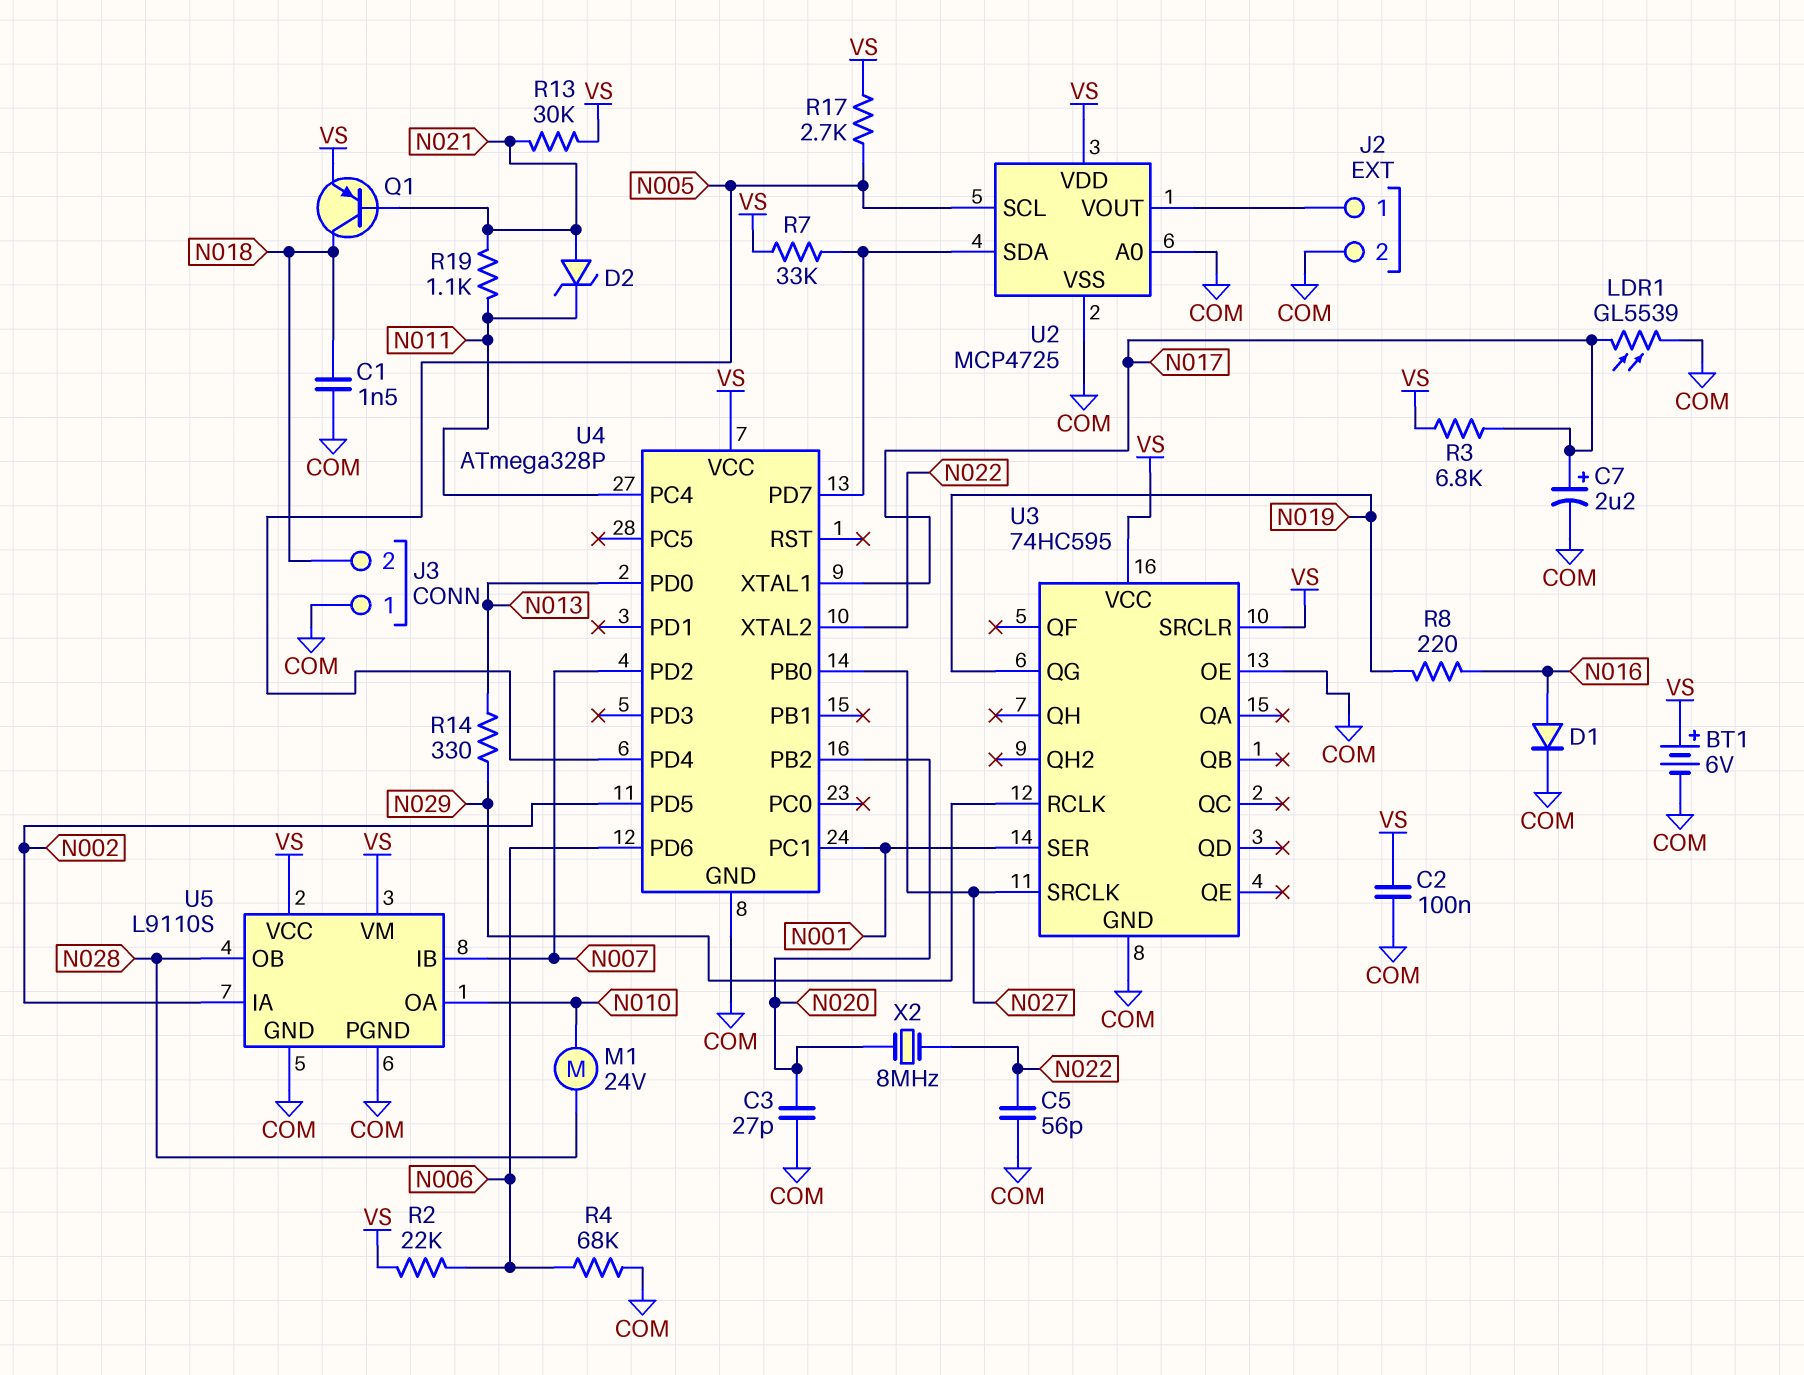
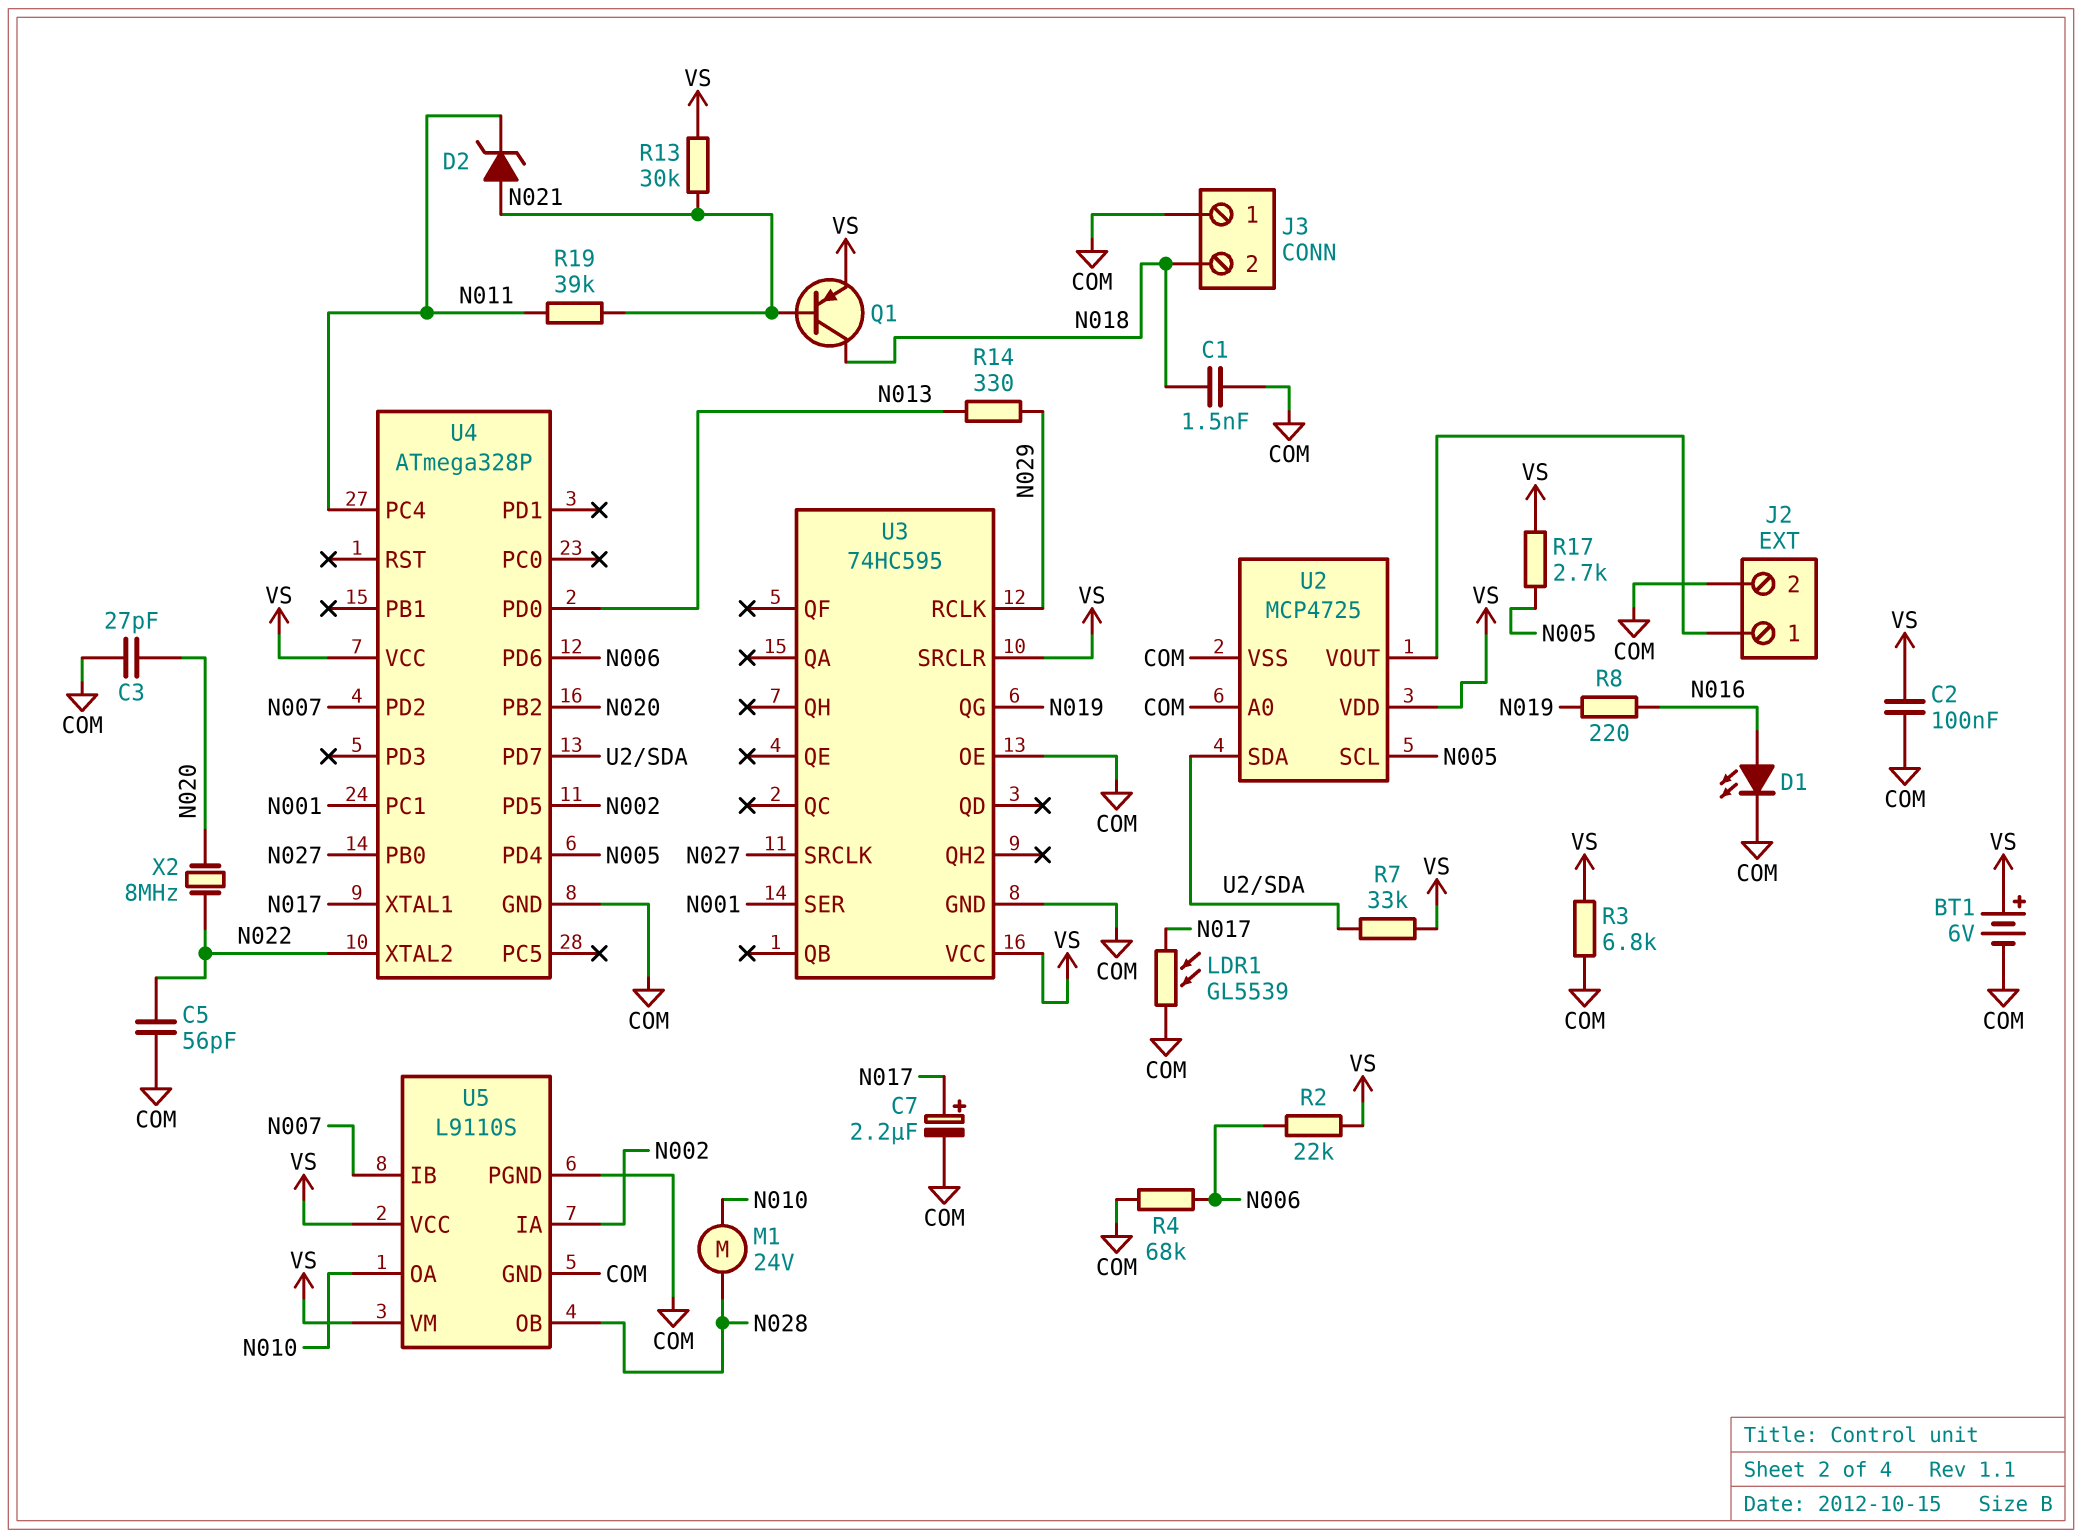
D1: diode (A N016, K COM) -> LED (A N016, K COM)
R3: 6.8k (N017, VS) -> 6.8k (COM, VS)
R19: 1.1k (N011, N021) -> 39k (N011, N021)

